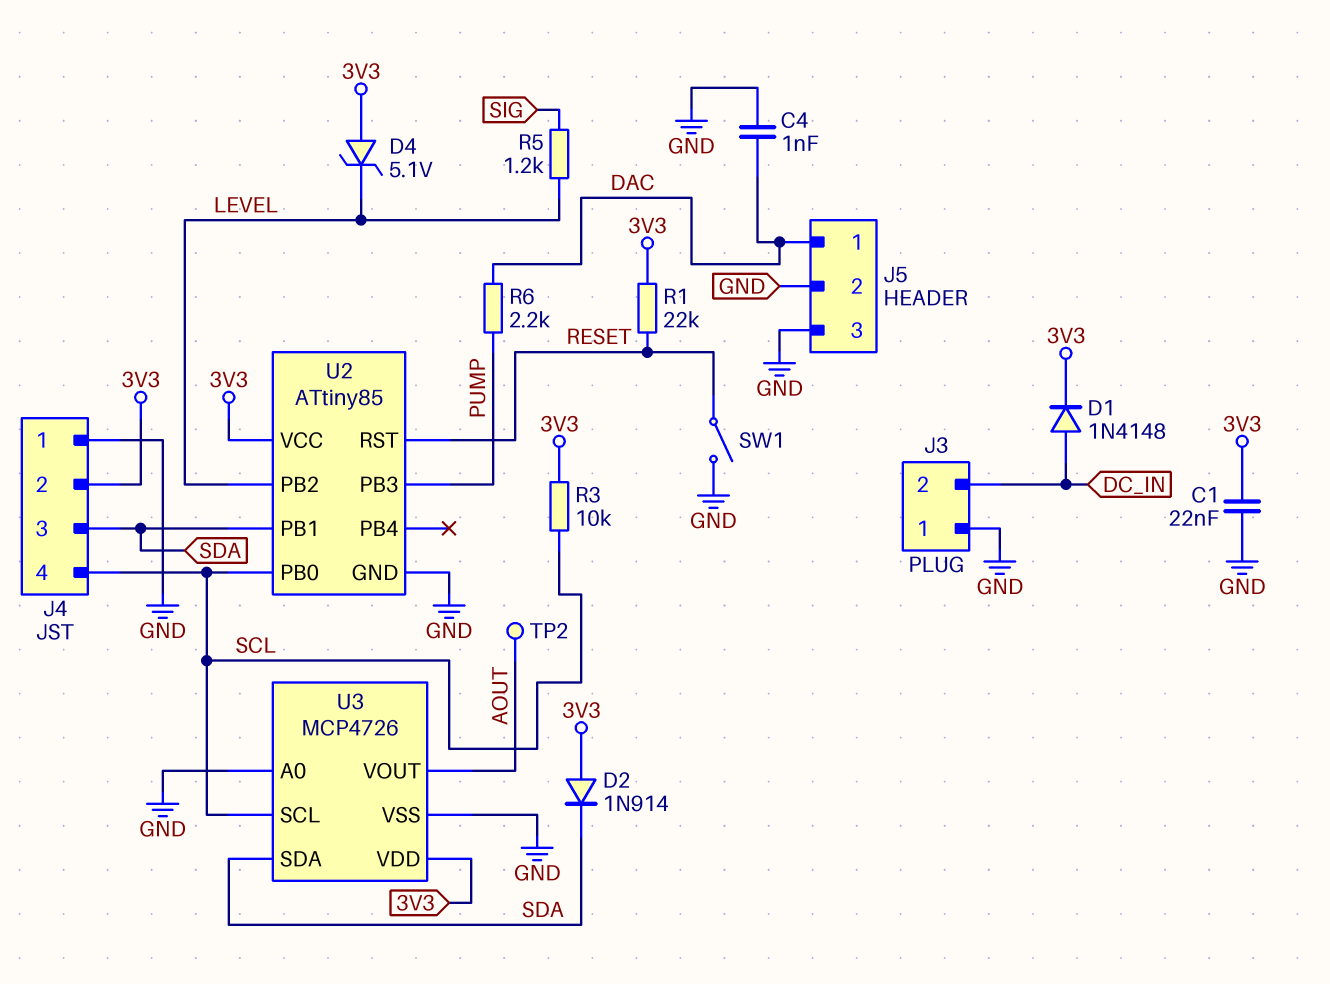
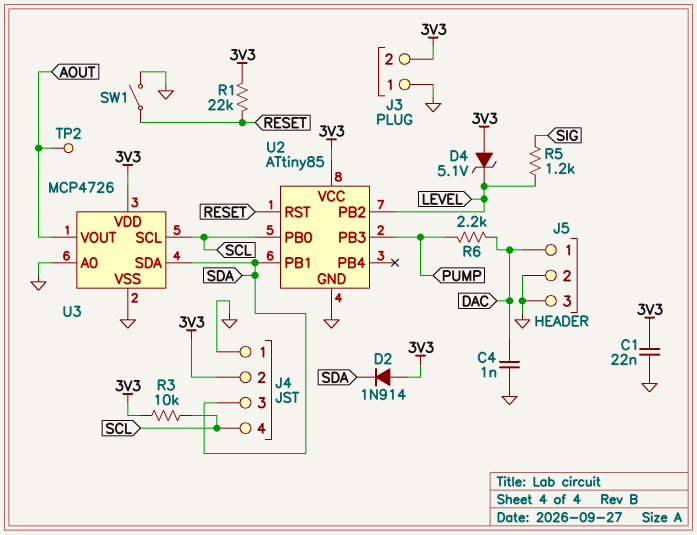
D1: diode 1N4148 (A DC_IN, K 3V3) -> none
J3 pin 2: DC_IN -> 3V3

